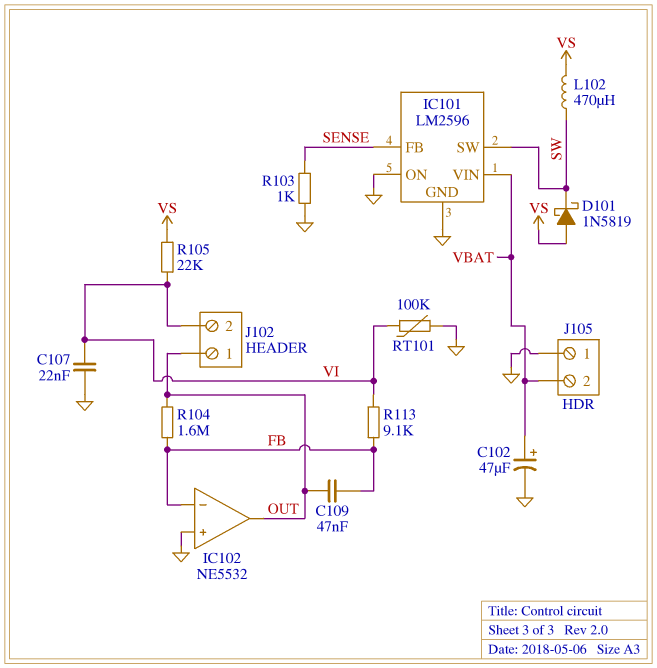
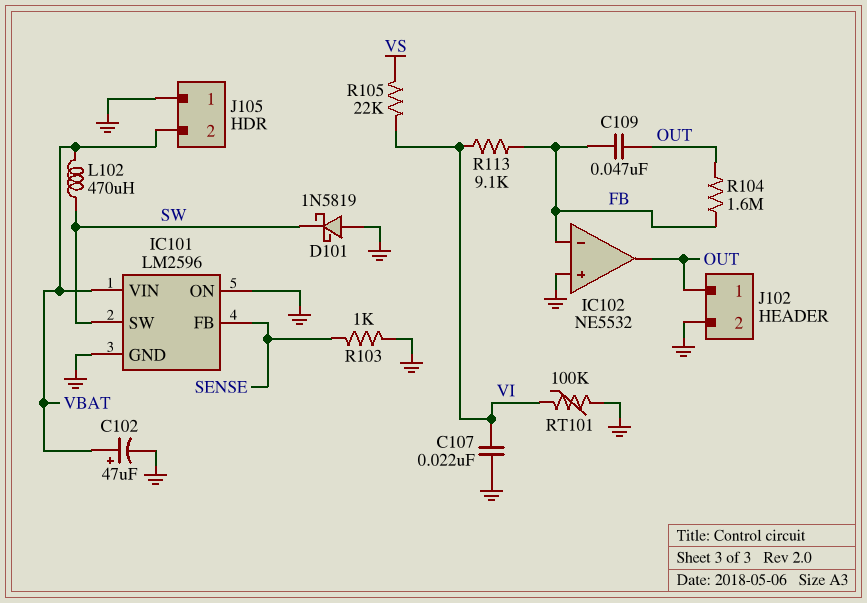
D101: schottky 1N5819 (A VS, K SW) -> schottky 1N5819 (A GND, K SW)
J102 pin 2: VI -> GND
L102: 470uH (SW, VS) -> 470uH (SW, VBAT)

